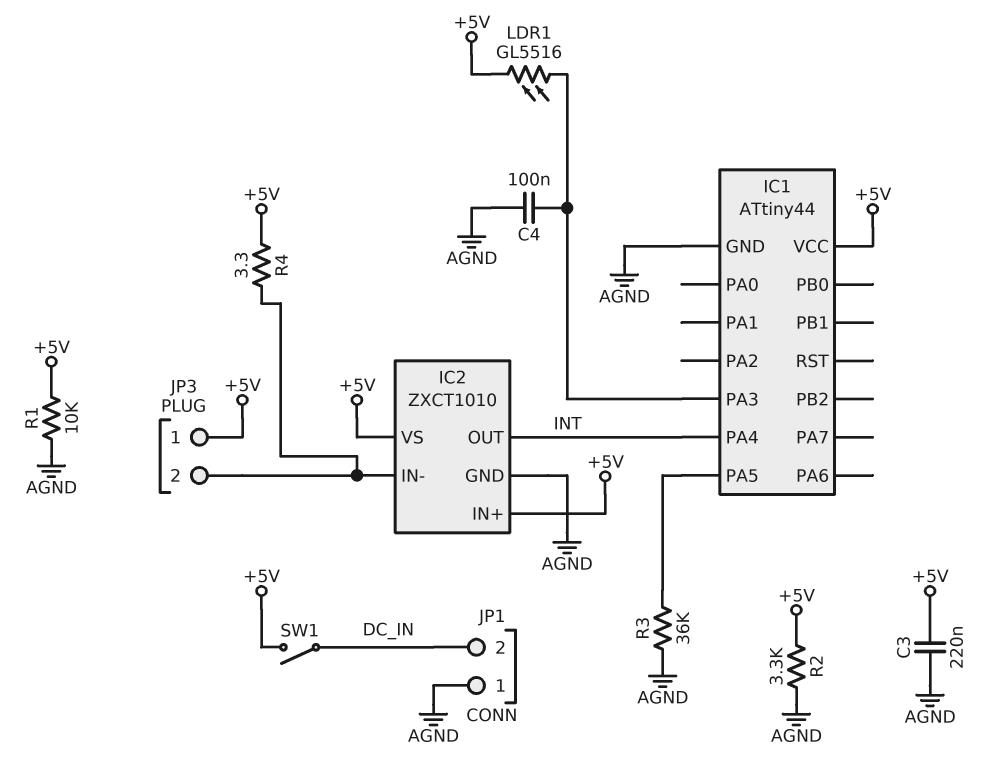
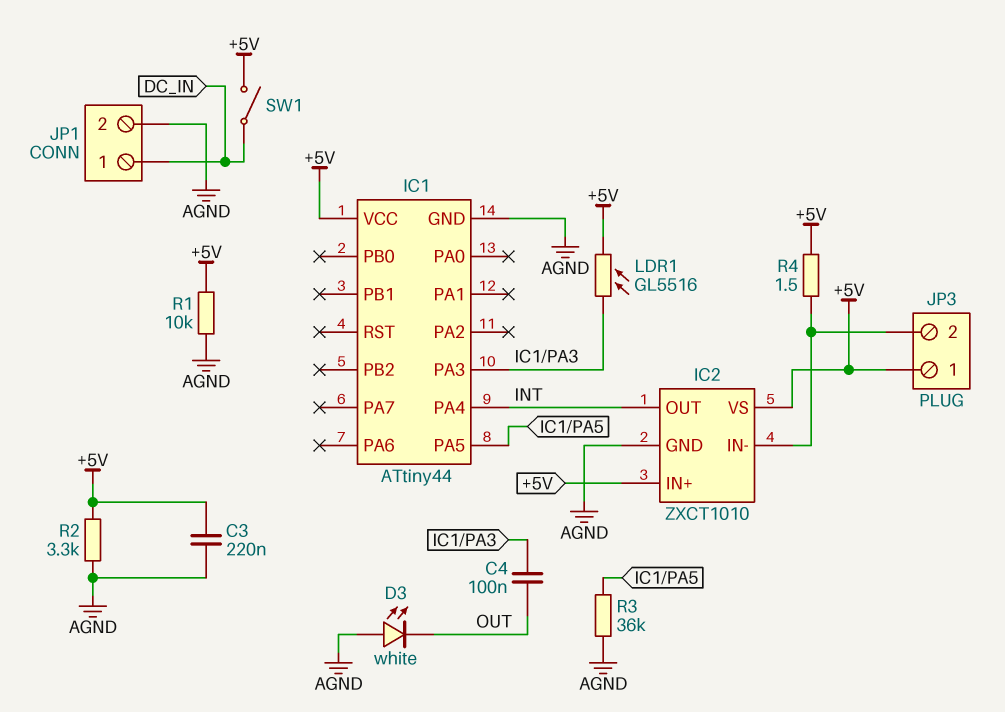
C4: 100nF (AGND, IC1/PA3) -> 100nF (IC1/PA3, OUT)
D3: none -> LED white (A AGND, K OUT)
JP1 pin 1: AGND -> DC_IN
JP1 pin 2: DC_IN -> AGND
R4: 3.3 (+5V, IC2/IN-) -> 1.5 (+5V, IC2/IN-)

